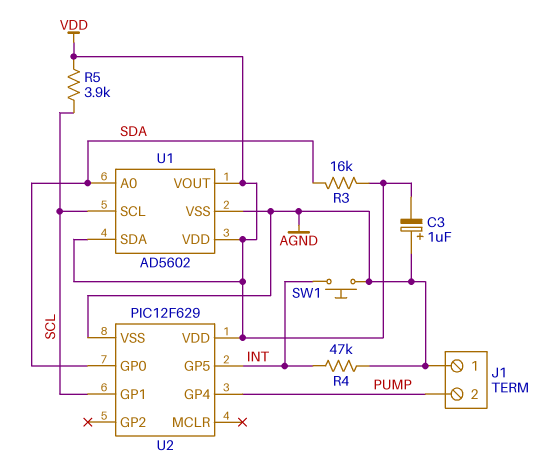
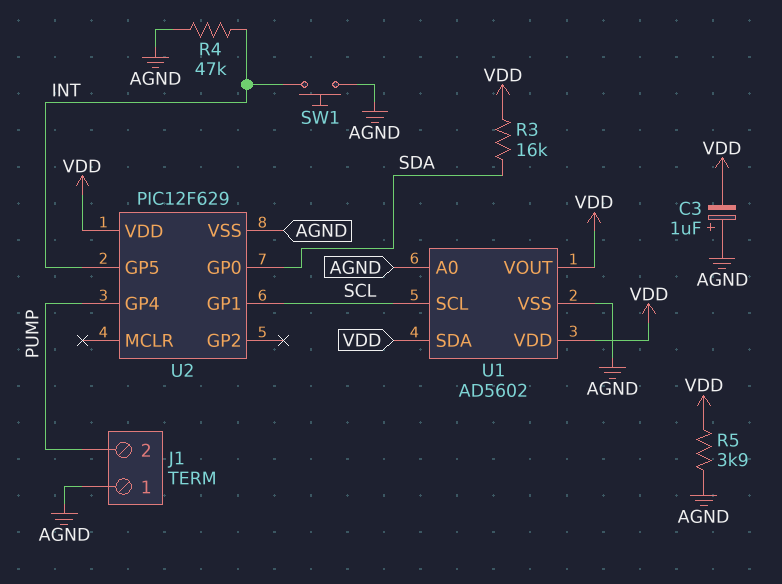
R5: 3.9k (SCL, VDD) -> 3.9k (AGND, VDD)
U1 pin A0: SDA -> AGND

